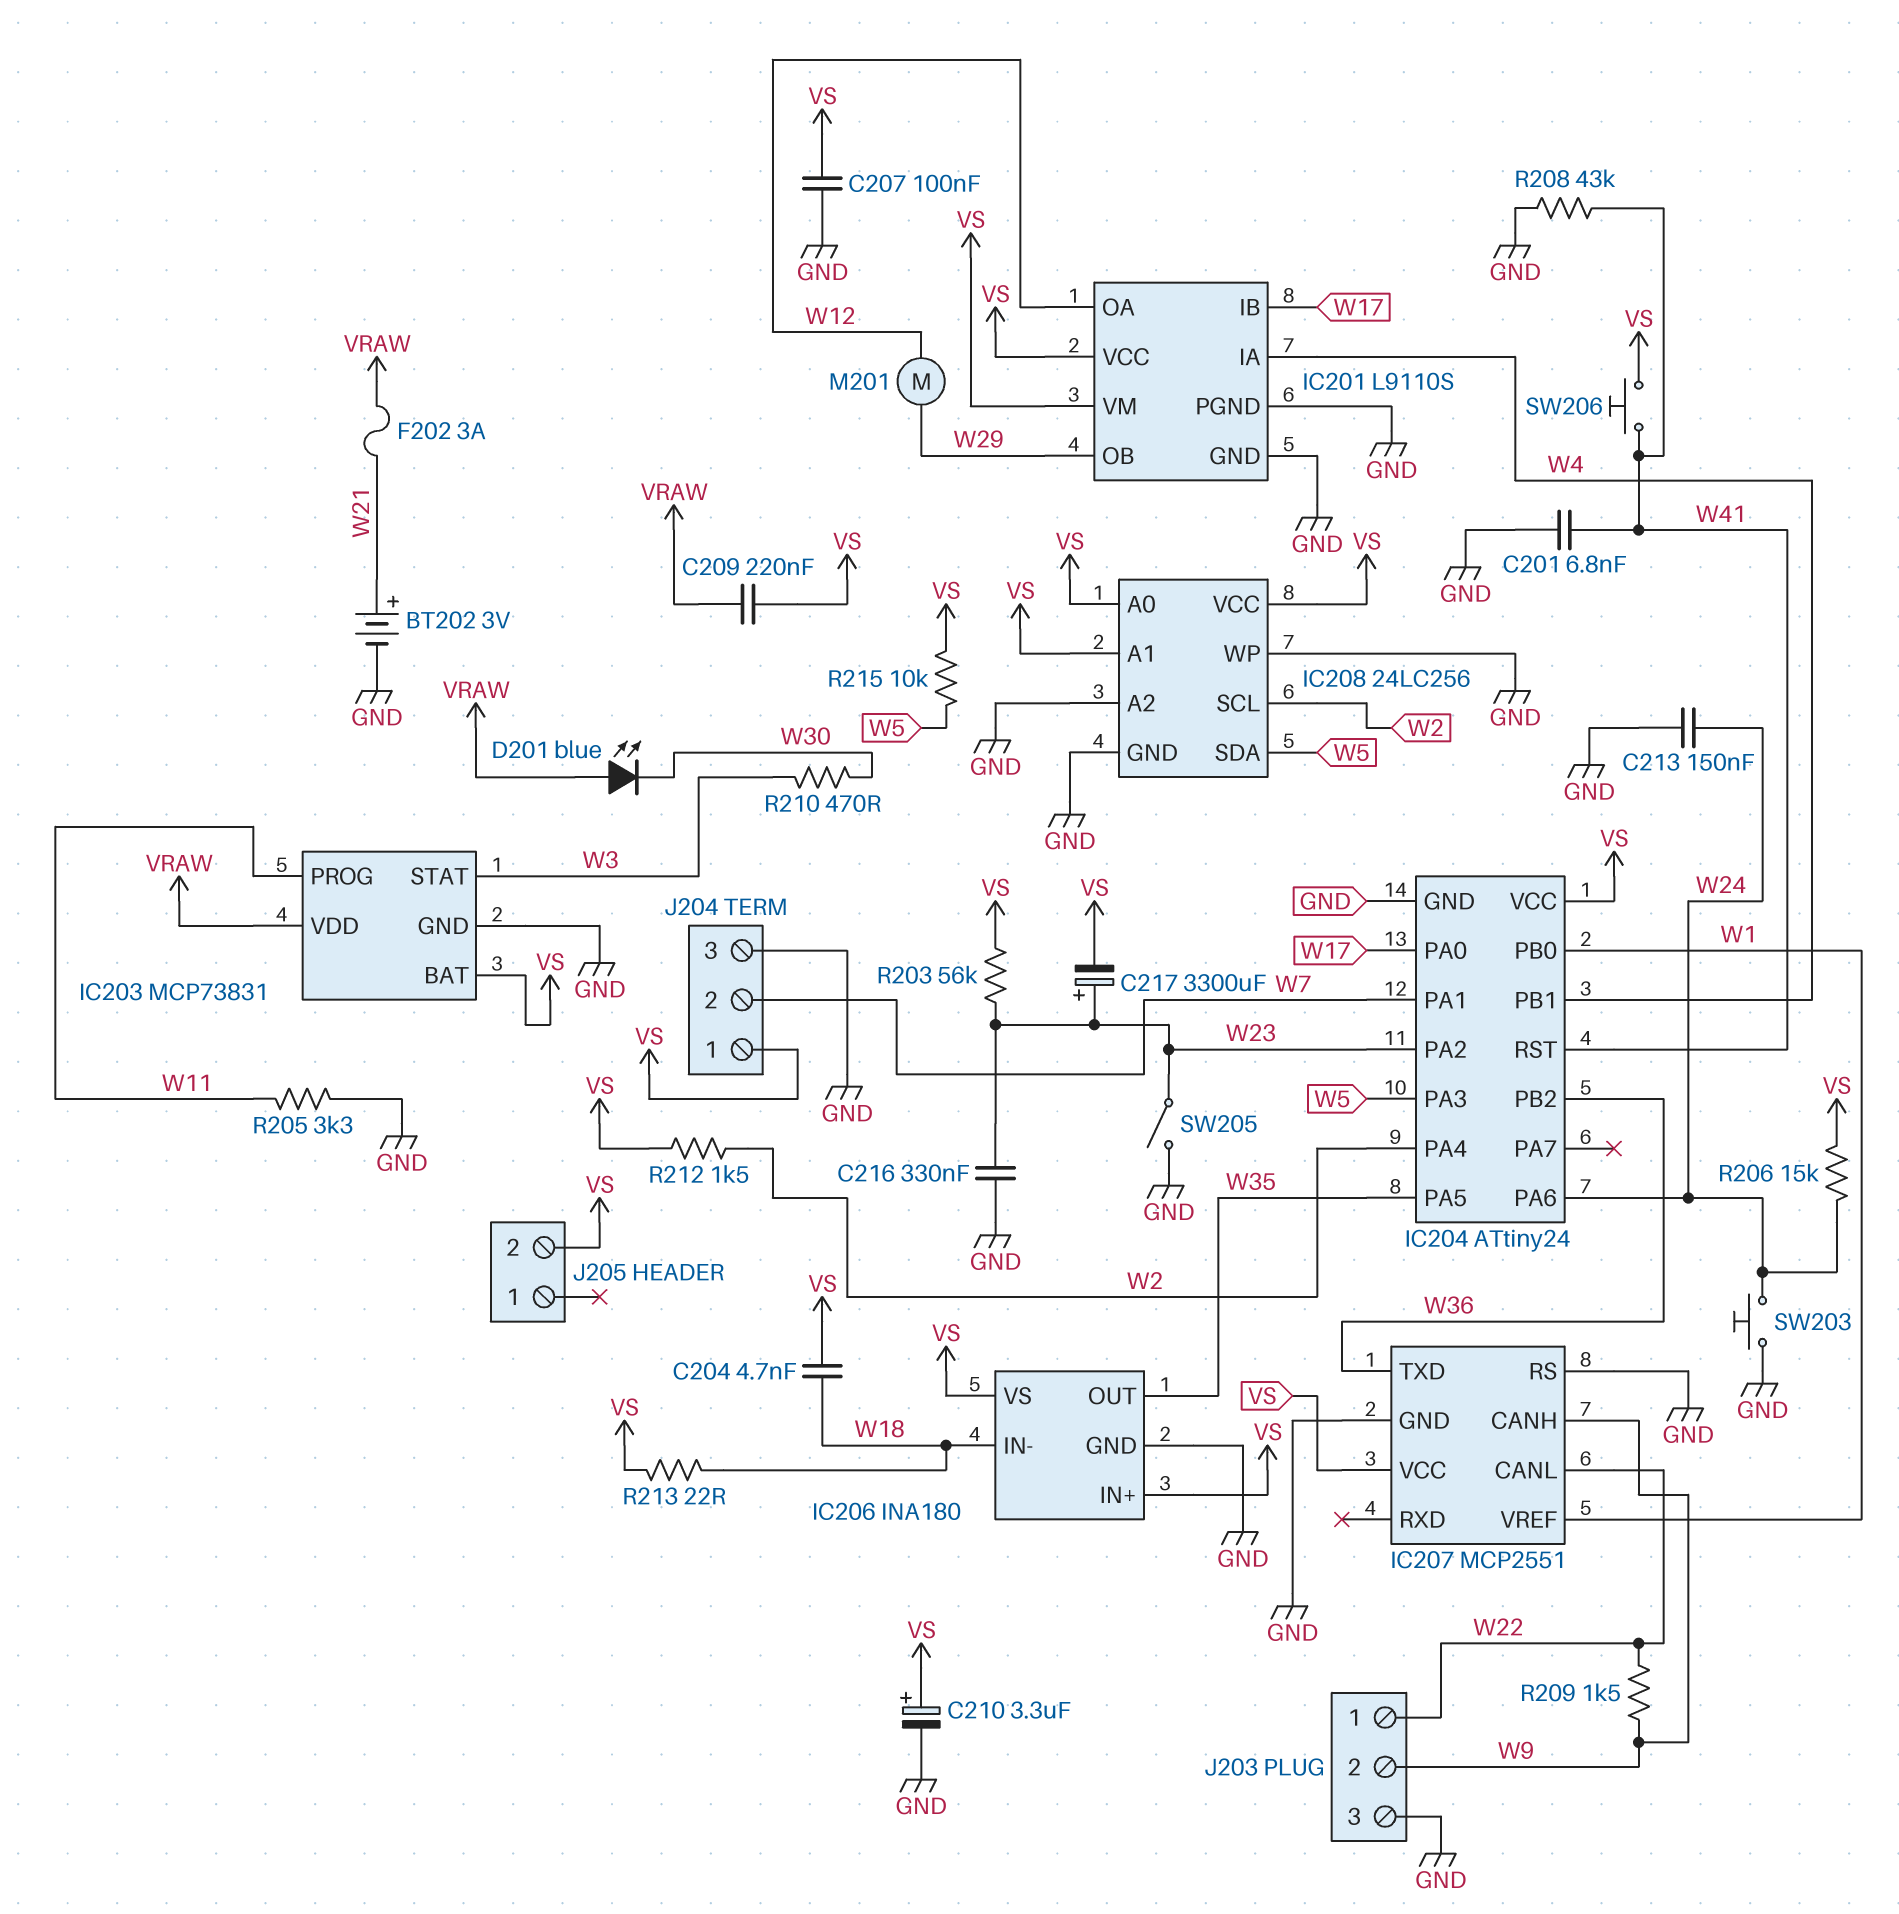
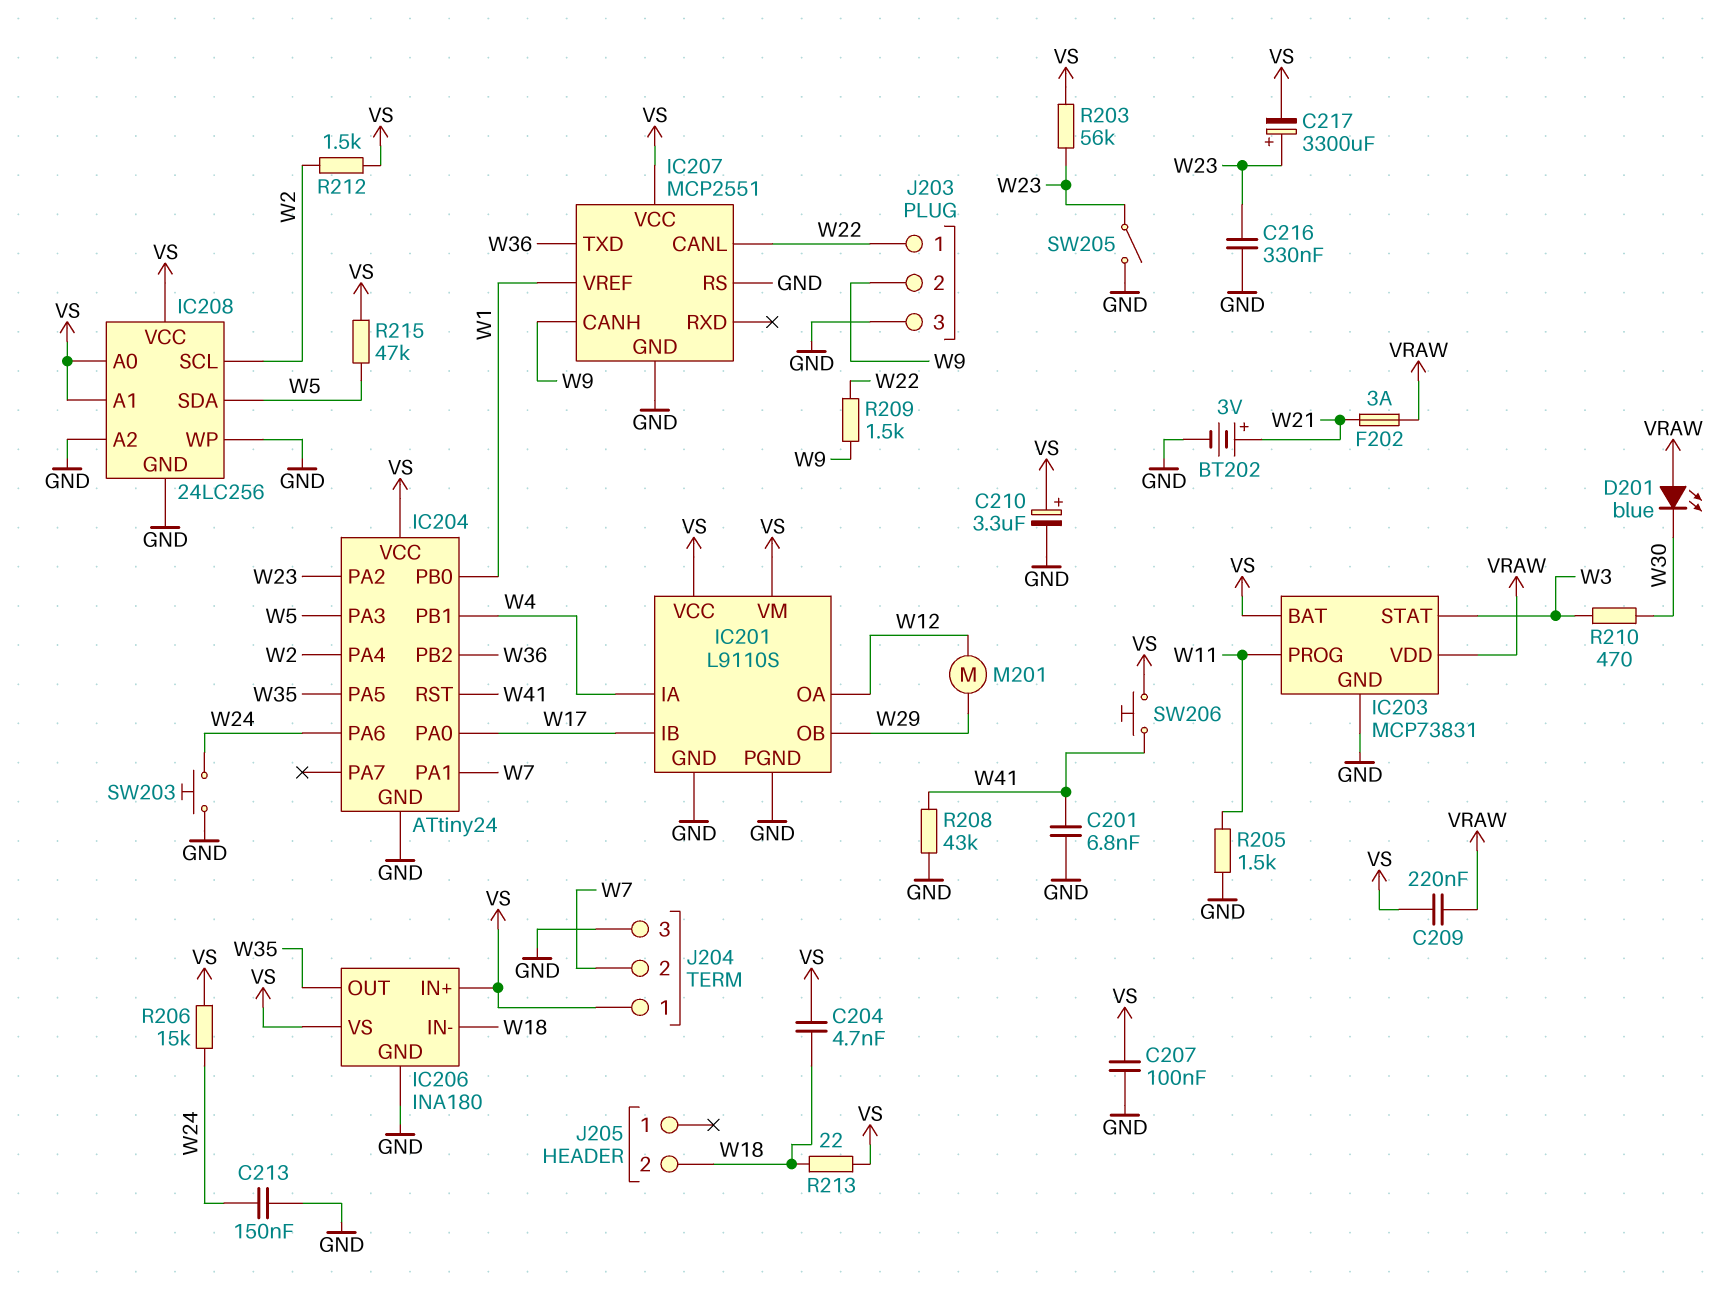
J205 pin 2: VS -> W18
R205: 3.3k (GND, W11) -> 1.5k (GND, W11)
R215: 10k (VS, W5) -> 47k (VS, W5)

